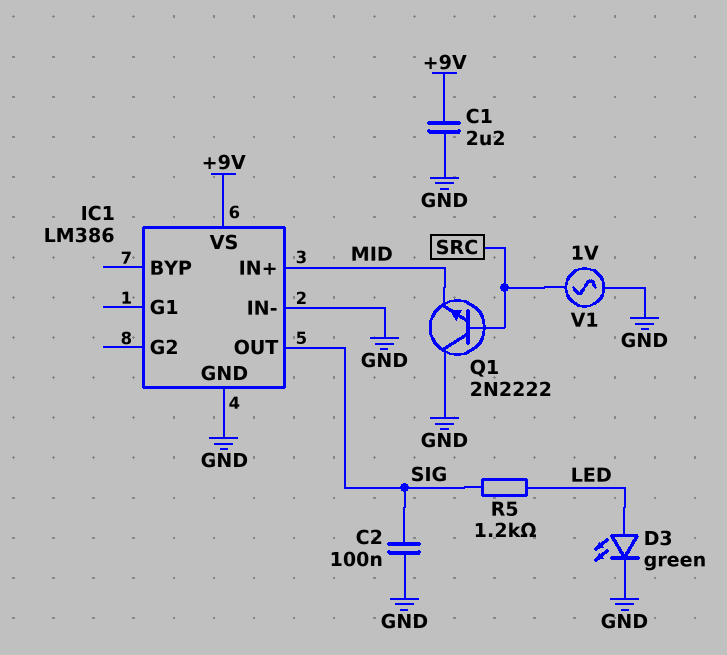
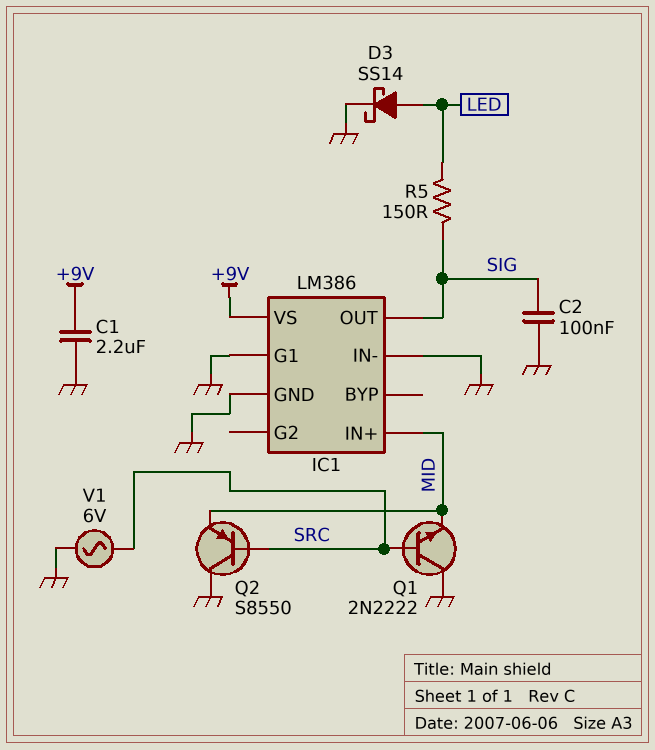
D3: LED green (A LED, K GND) -> schottky SS14 (A LED, K GND)
IC1 pin G1: none -> GND
Q2: none -> PNP S8550 (B SRC, C GND, E MID)
R5: 1.2k (LED, SIG) -> 150 (LED, SIG)
V1: AC 1V (GND, SRC) -> AC 6V (GND, SRC)

